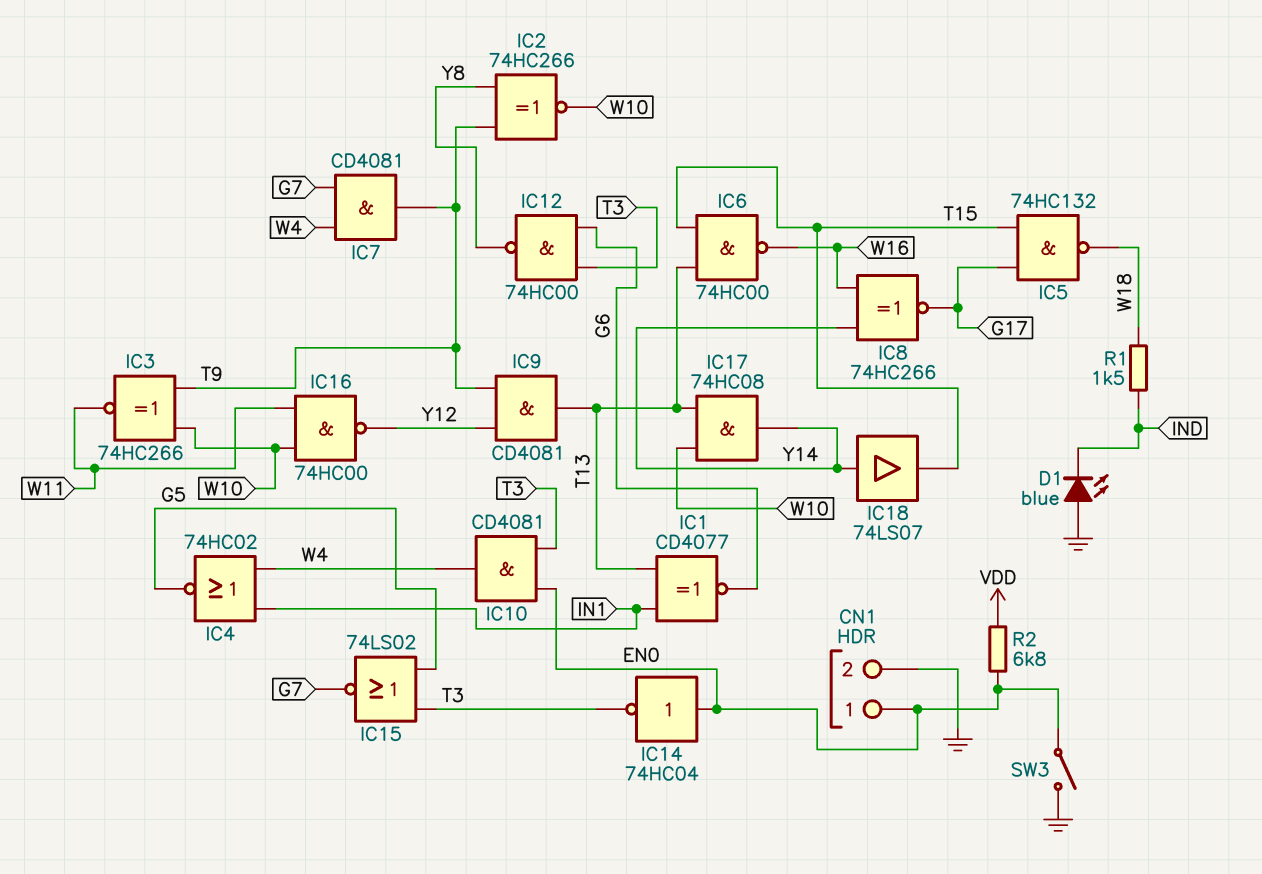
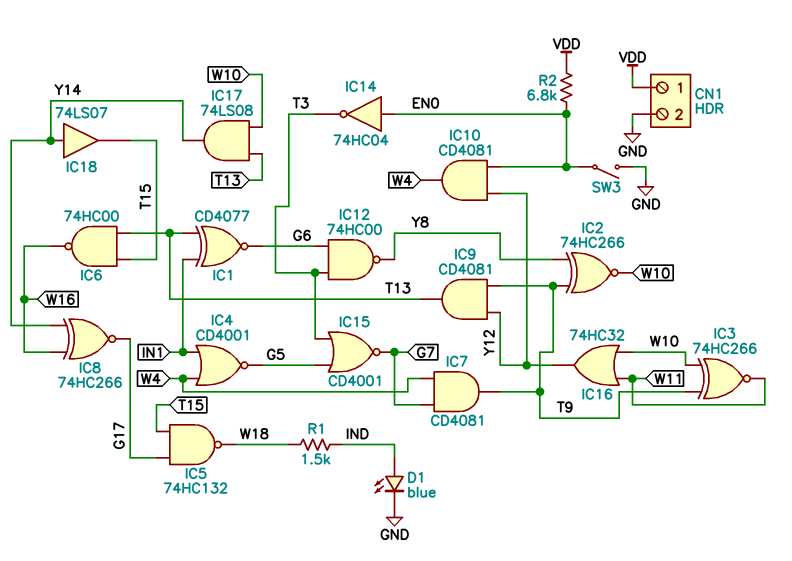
CN1 pin 1: EN0 -> VDD
D1: LED blue (A GND, K IND) -> LED blue (A IND, K GND)
IC4: NOR 74HC02 (in IN1, in W4, out G5) -> NOR CD4001 (in IN1, in W4, out G5)
IC10: AND CD4081 (in EN0, in T3, out W4) -> AND CD4081 (in EN0, in Y12, out W4)
IC15: NOR 74LS02 (in G5, in T3, out G7) -> NOR CD4001 (in G5, in T3, out G7)
IC16: NAND 74HC00 (in W10, in W11, out Y12) -> OR 74HC32 (in W10, in W11, out Y12)
IC17: AND 74HC08 (in T13, in W10, out Y14) -> AND 74LS08 (in T13, in W10, out Y14)

